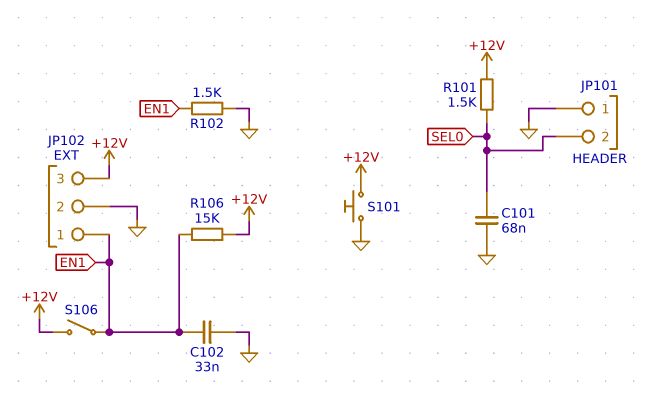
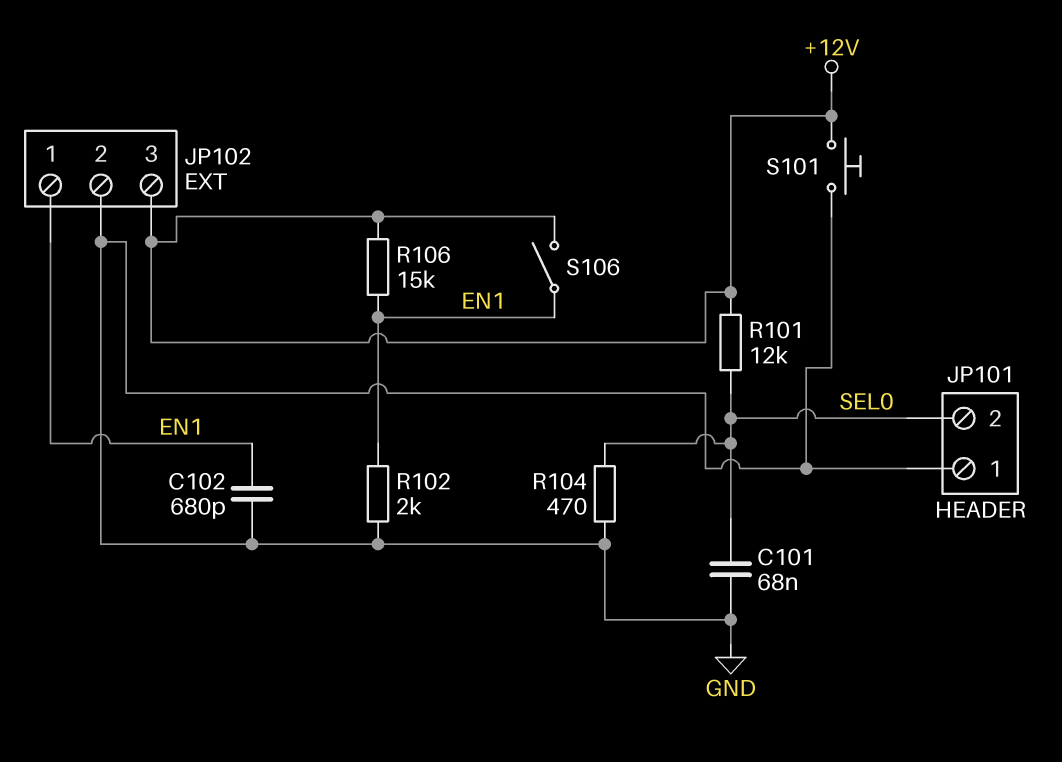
C102: 33nF (EN1, GND) -> 680pF (EN1, GND)
R101: 1.5k (+12V, SEL0) -> 12k (+12V, SEL0)
R102: 1.5k (EN1, GND) -> 2k (EN1, GND)
R104: none -> 470 (GND, SEL0)

